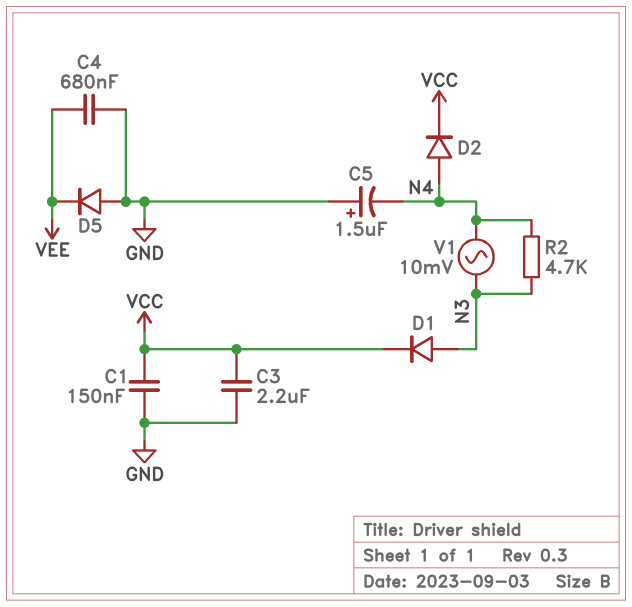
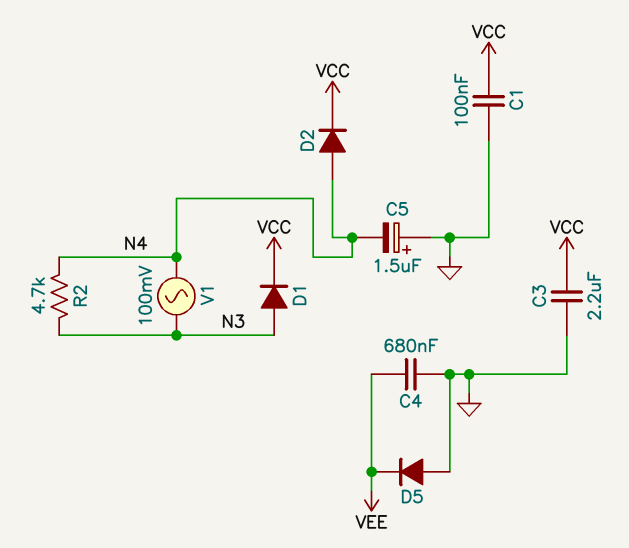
C1: 150nF (GND, VCC) -> 100nF (GND, VCC)
V1: AC 10mV (N3, N4) -> AC 100mV (N3, N4)

